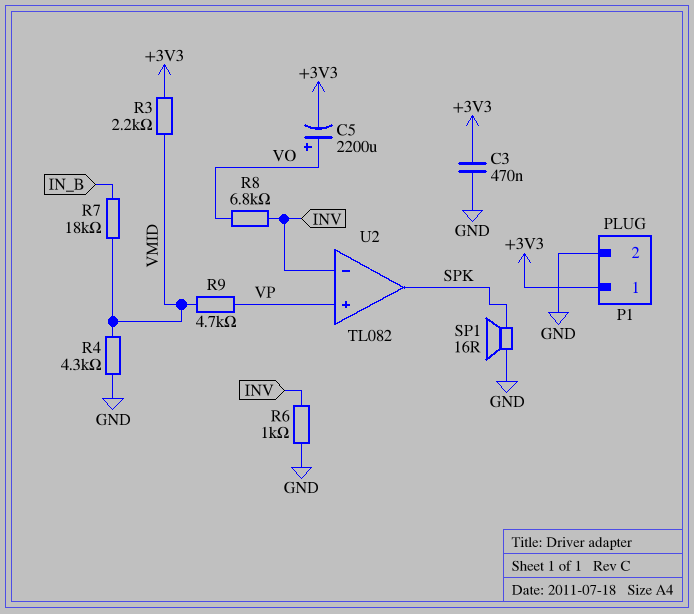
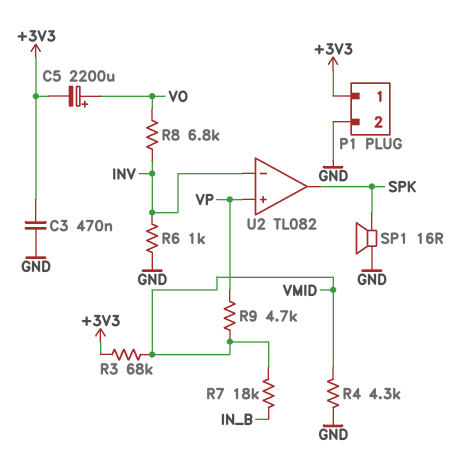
R3: 2.2k (+3V3, VMID) -> 68k (+3V3, VMID)

